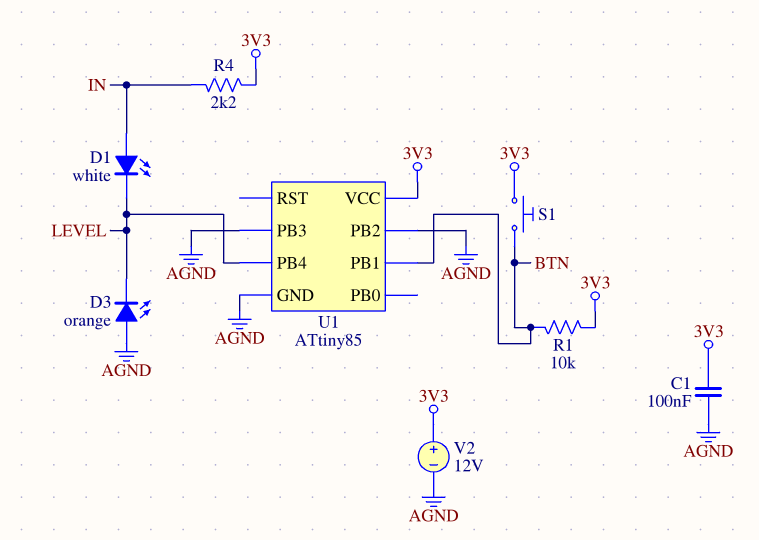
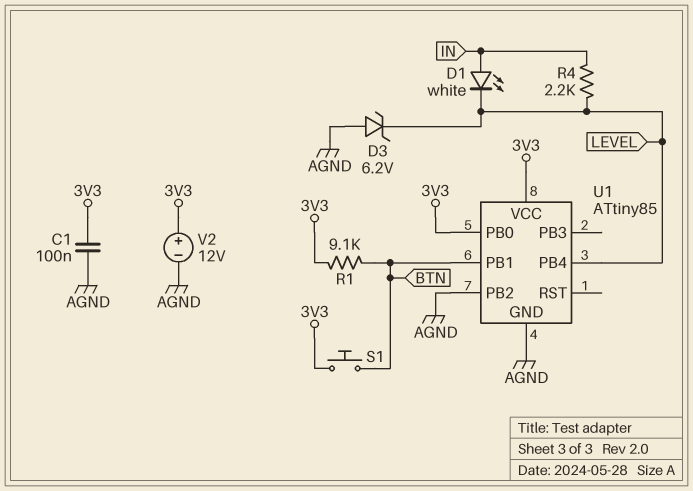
D3: LED orange (A AGND, K LEVEL) -> zener 6.2V (A AGND, K LEVEL)
R1: 10k (3V3, BTN) -> 9.1k (3V3, BTN)
R4: 2.2k (3V3, IN) -> 2.2k (IN, LEVEL)
U1 pin PB0: none -> 3V3
U1 pin PB3: AGND -> none

